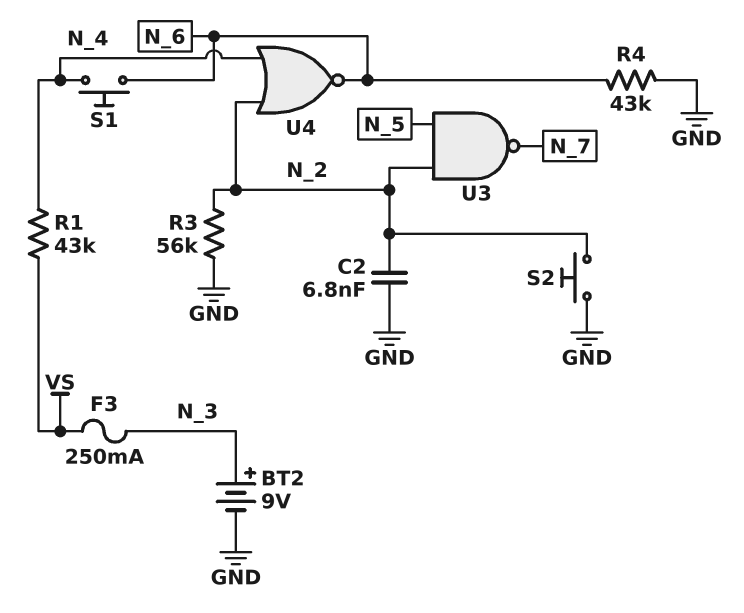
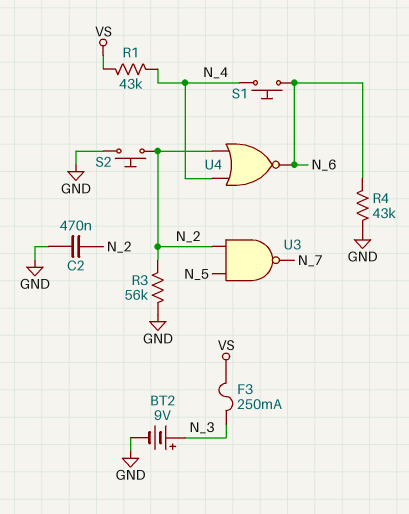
C2: 6.8nF (GND, N_2) -> 470nF (GND, N_2)

